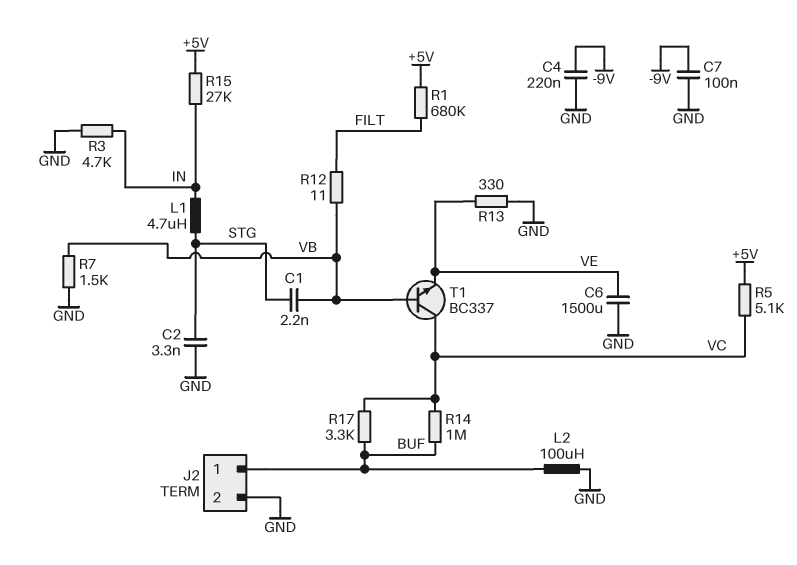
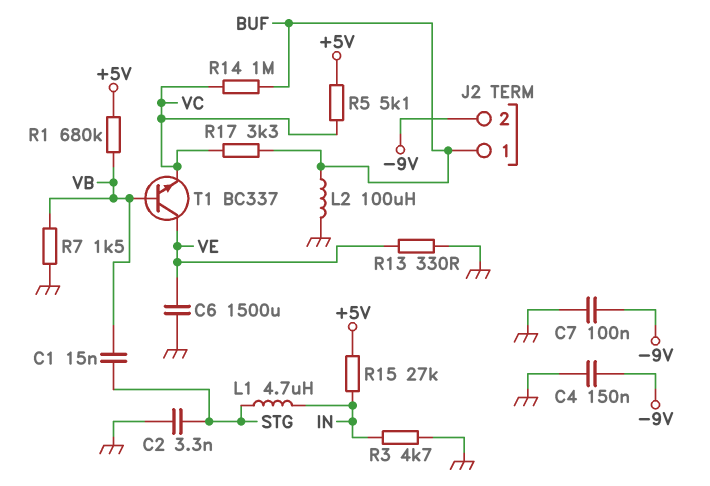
C1: 2.2nF (STG, VB) -> 15nF (STG, VB)
C4: 220nF (-9V, GND) -> 150nF (-9V, GND)
J2 pin 2: GND -> -9V
R1: 680k (+5V, FILT) -> 680k (+5V, VB)
R12: 11 (FILT, VB) -> none
T1: NPN BC337 (B VB, C VC, E VE) -> NPN BC337 (B VB, C VE, E VC)

